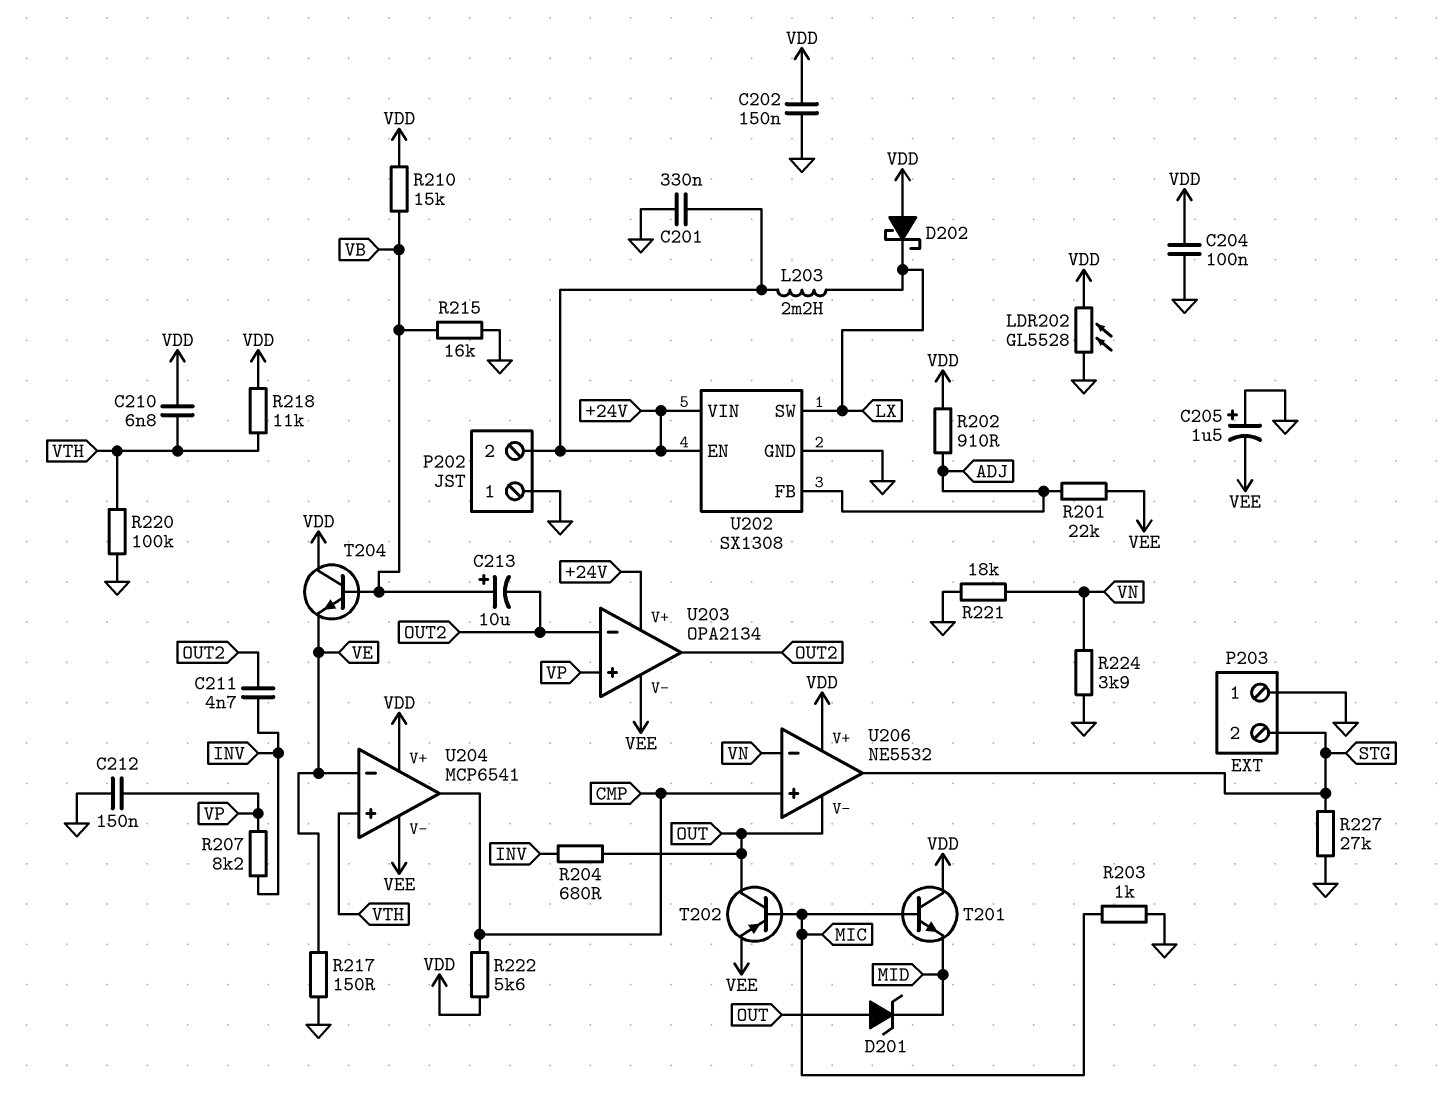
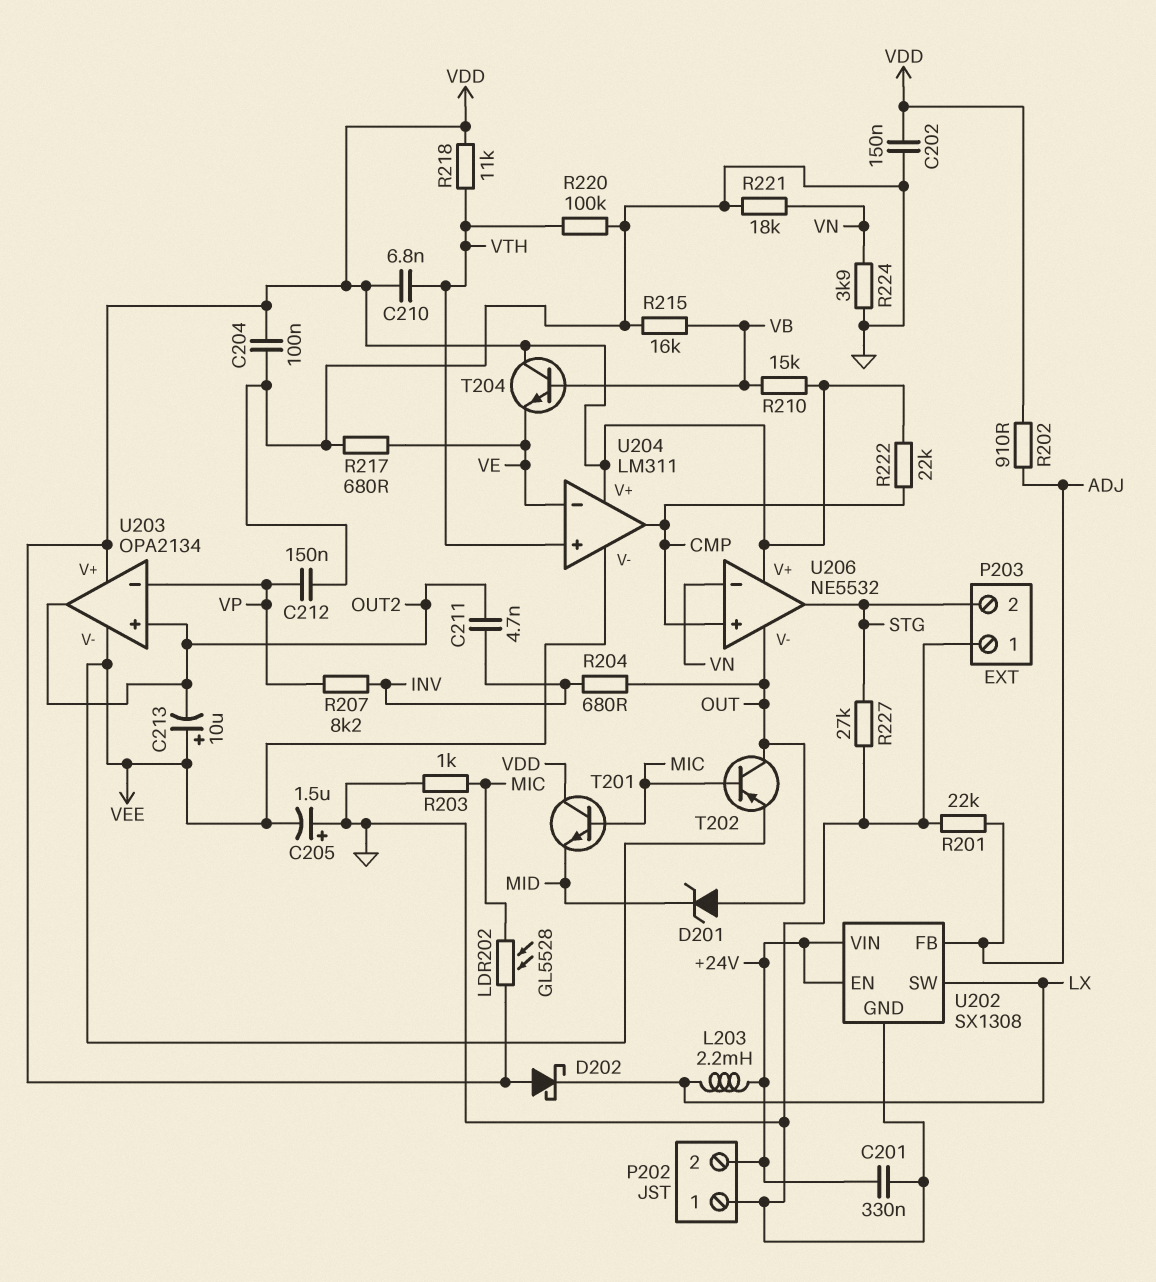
C213: 10uF (plus VB, minus OUT2) -> 10uF (plus VEE, minus OUT2)
LDR202: GL5528 (GND, VDD) -> GL5528 (MIC, VDD)
R201: 22k (ADJ, VEE) -> 22k (ADJ, GND)
R217: 150 (GND, VE) -> 680 (GND, VE)
R222: 5.6k (CMP, VDD) -> 22k (CMP, VDD)
U203 pin V+: +24V -> VDD
U203 pin in+: VP -> OUT2
U203 pin in-: OUT2 -> VP
U204: MCP6541 -> LM311

